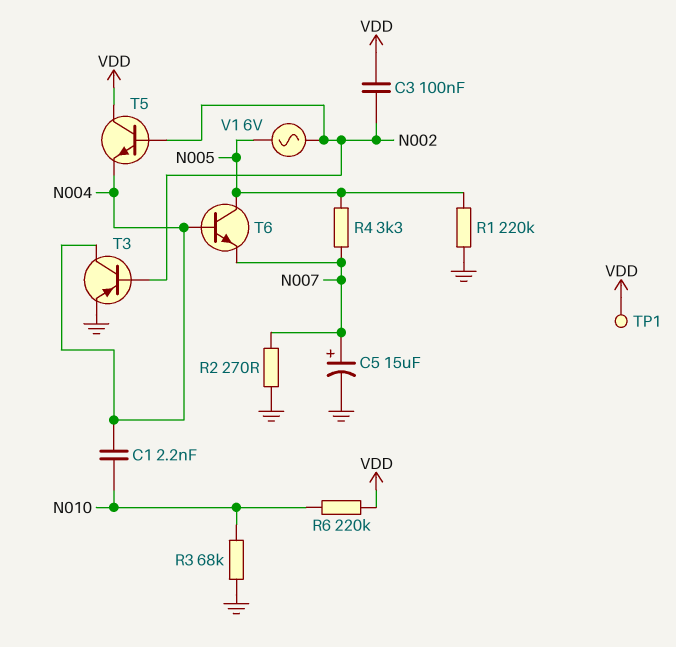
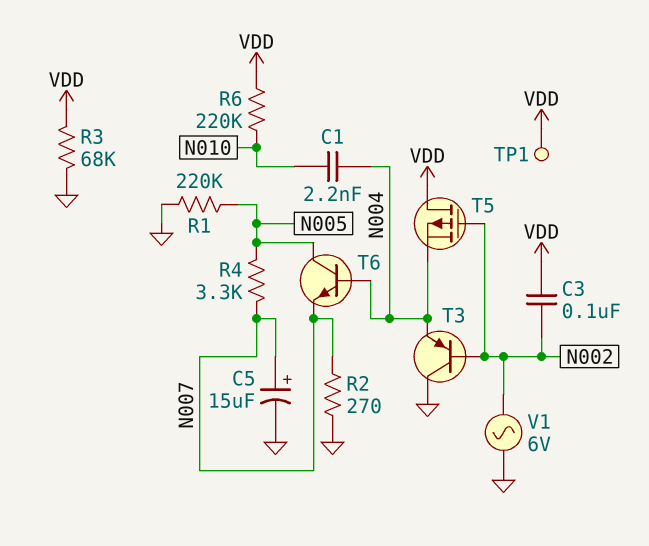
R3: 68k (GND, N010) -> 68k (GND, VDD)
T3: PNP (B N002, C N004, E GND) -> PNP (B N002, C GND, E N004)
T5: NPN (B N002, C VDD, E N004) -> PMOS (G N002, D VDD, S N004)
V1: AC 6V (N002, N005) -> AC 6V (GND, N002)

